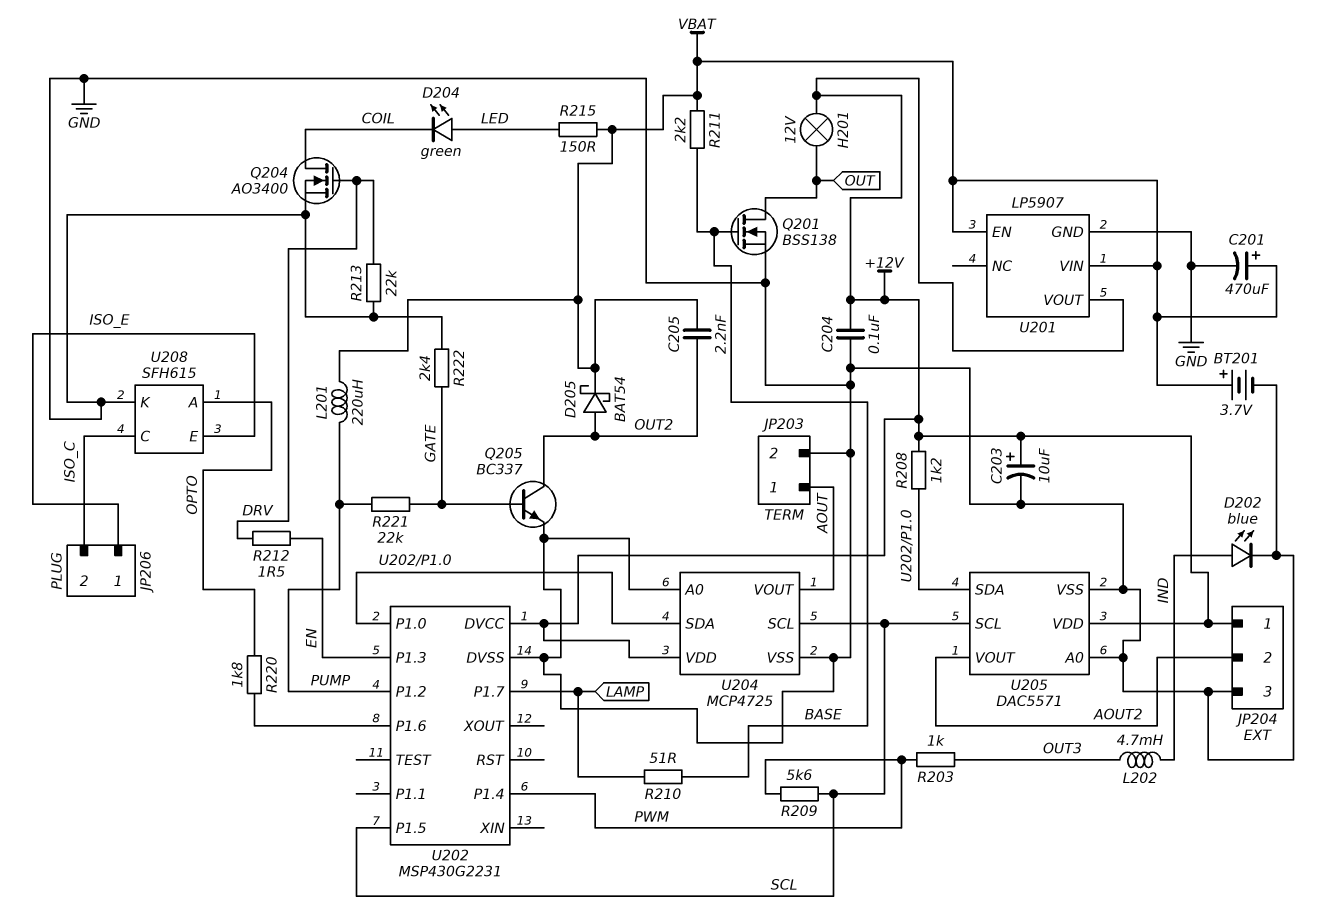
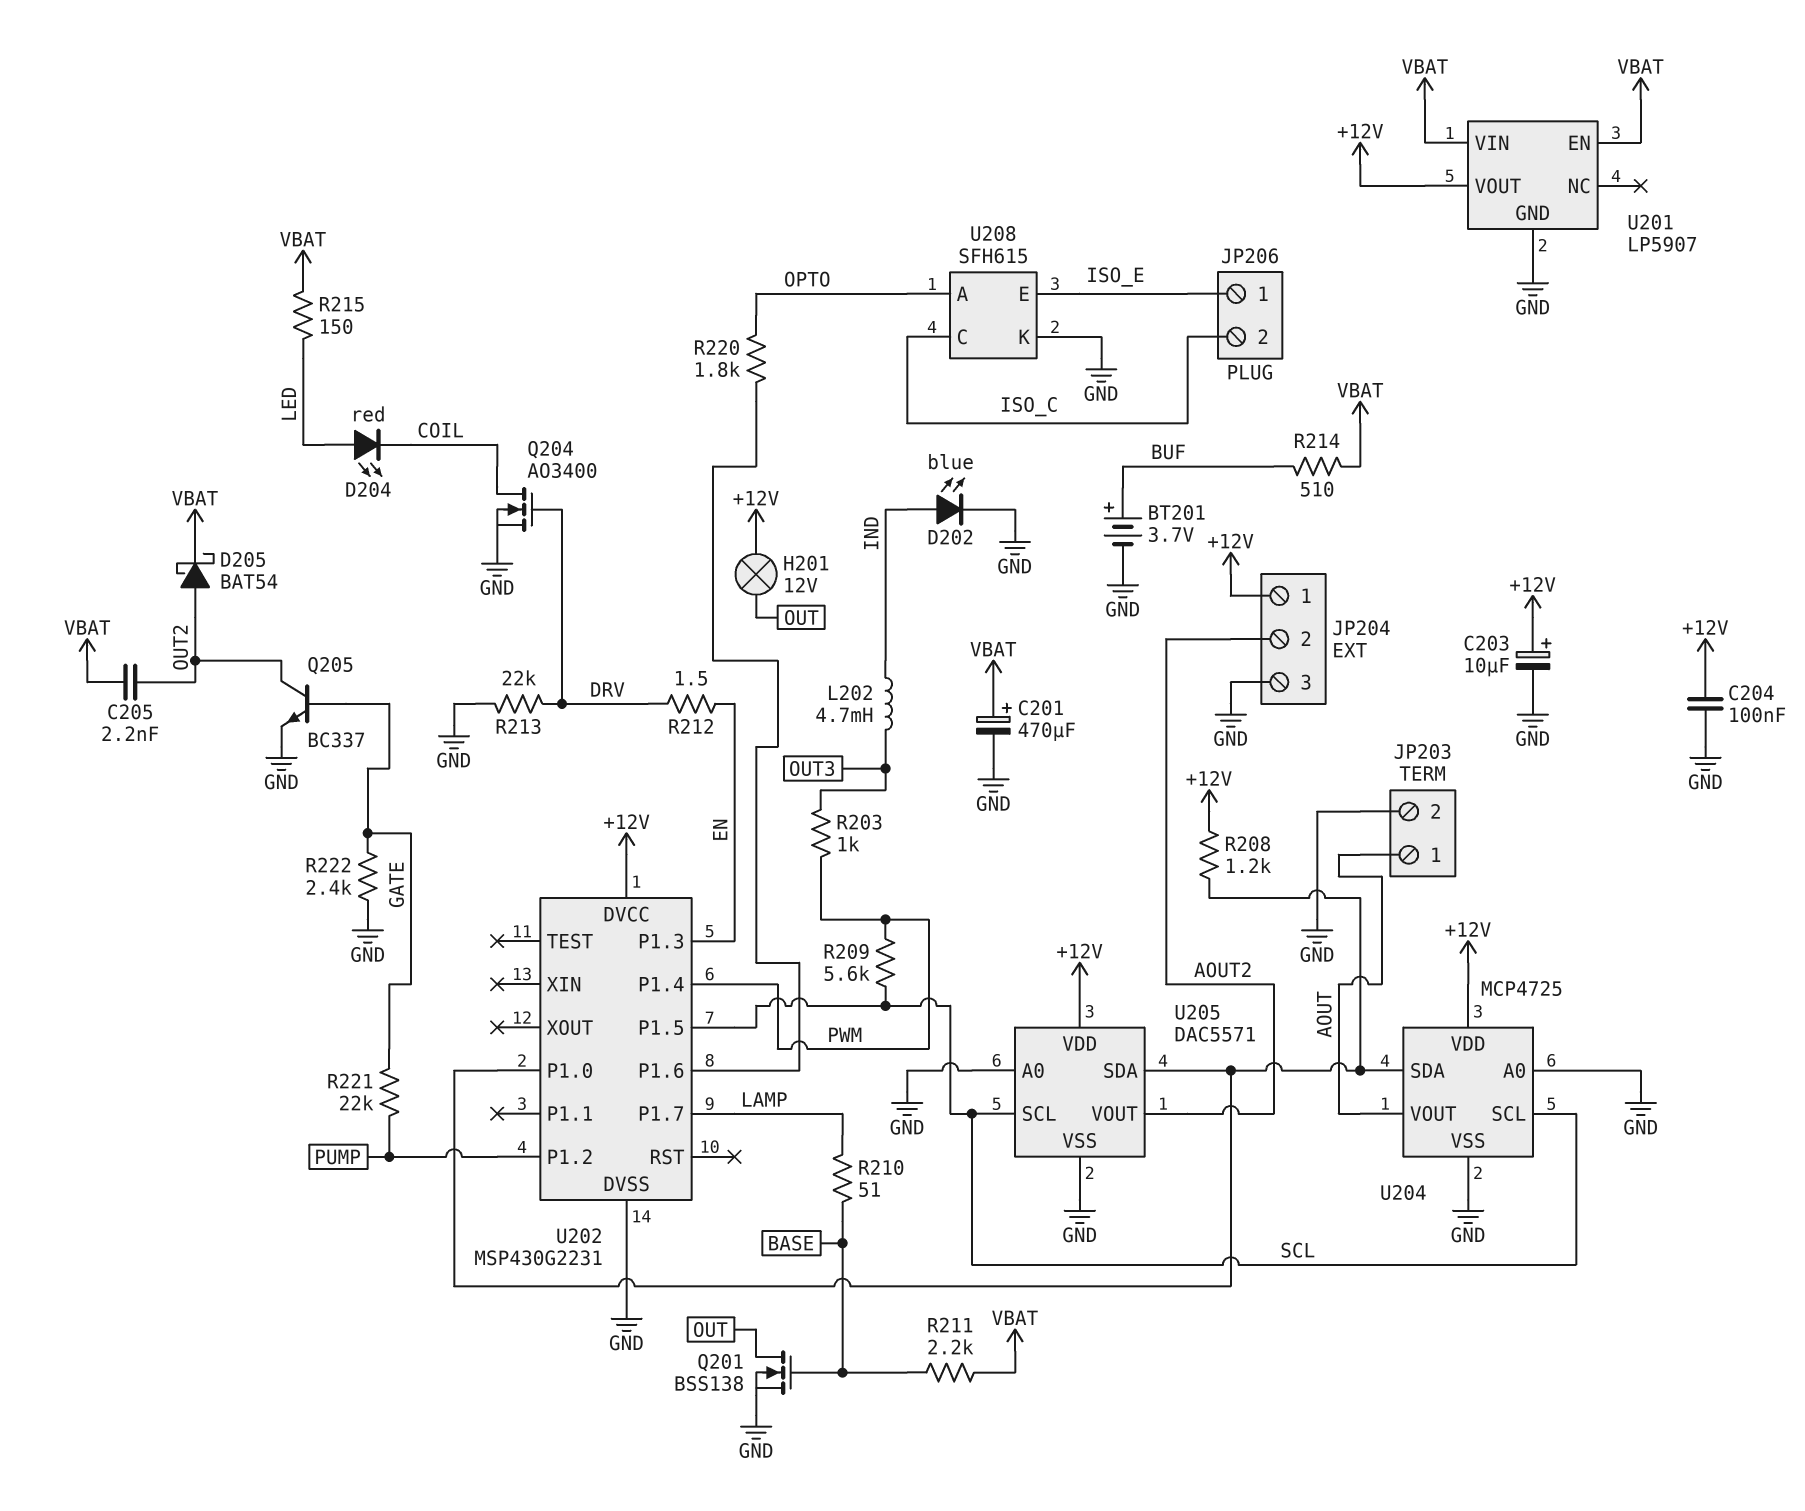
BT201: 3.7V (plus VBAT, minus GND) -> 3.7V (plus BUF, minus GND)
D204: LED green (A LED, K COIL) -> LED red (A LED, K COIL)
L201: 220uH (PUMP, VBAT) -> none
R214: none -> 510 (BUF, VBAT)

